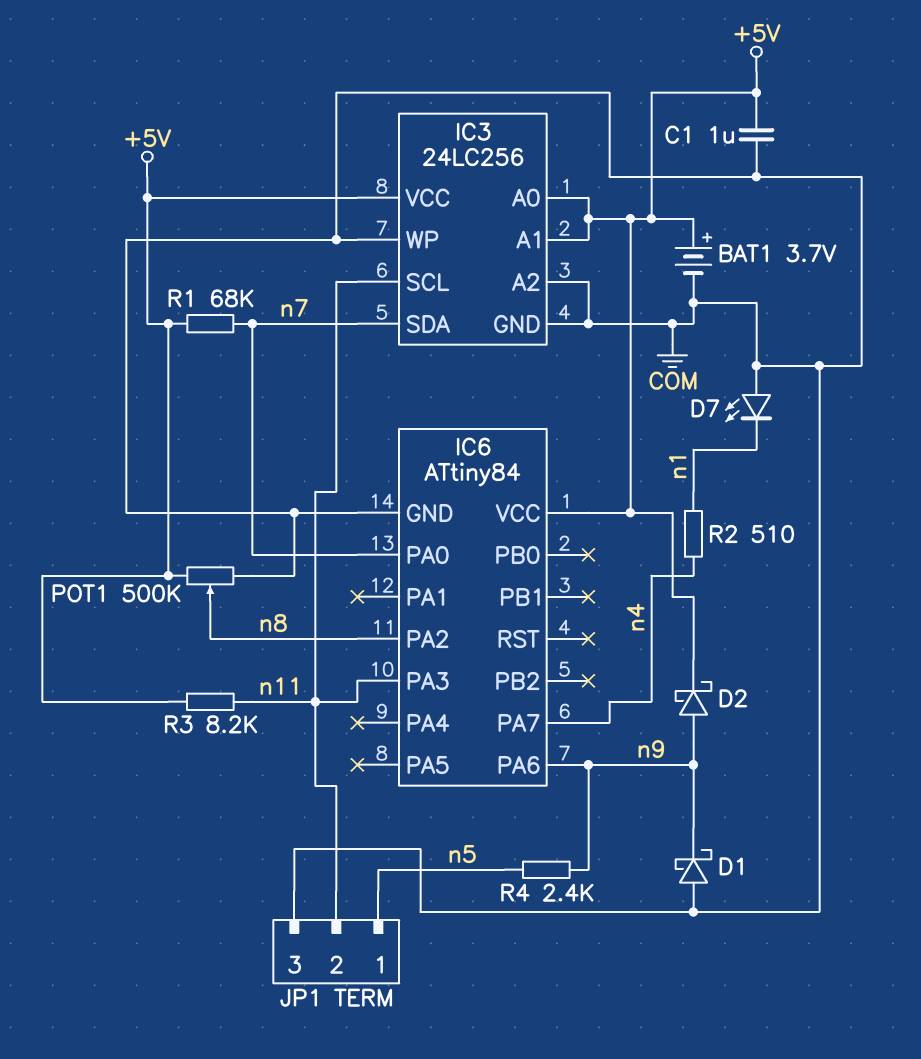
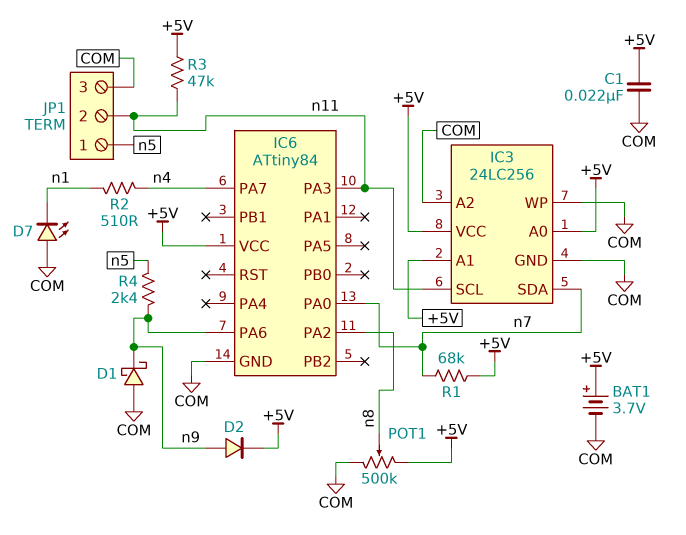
C1: 1uF (+5V, COM) -> 22nF (+5V, COM)
D2: schottky (A n9, K +5V) -> diode (A n9, K +5V)
R3: 8.2k (+5V, n11) -> 47k (+5V, n11)

